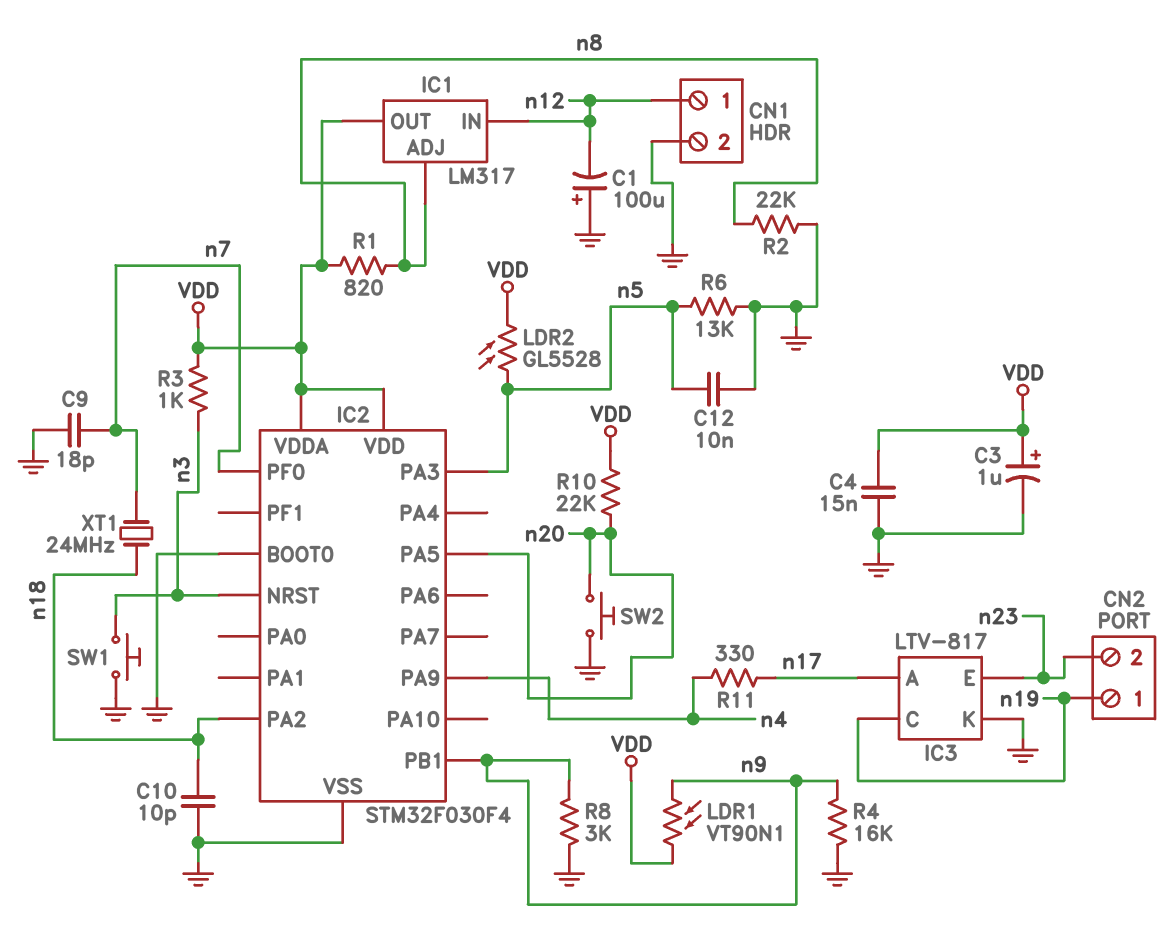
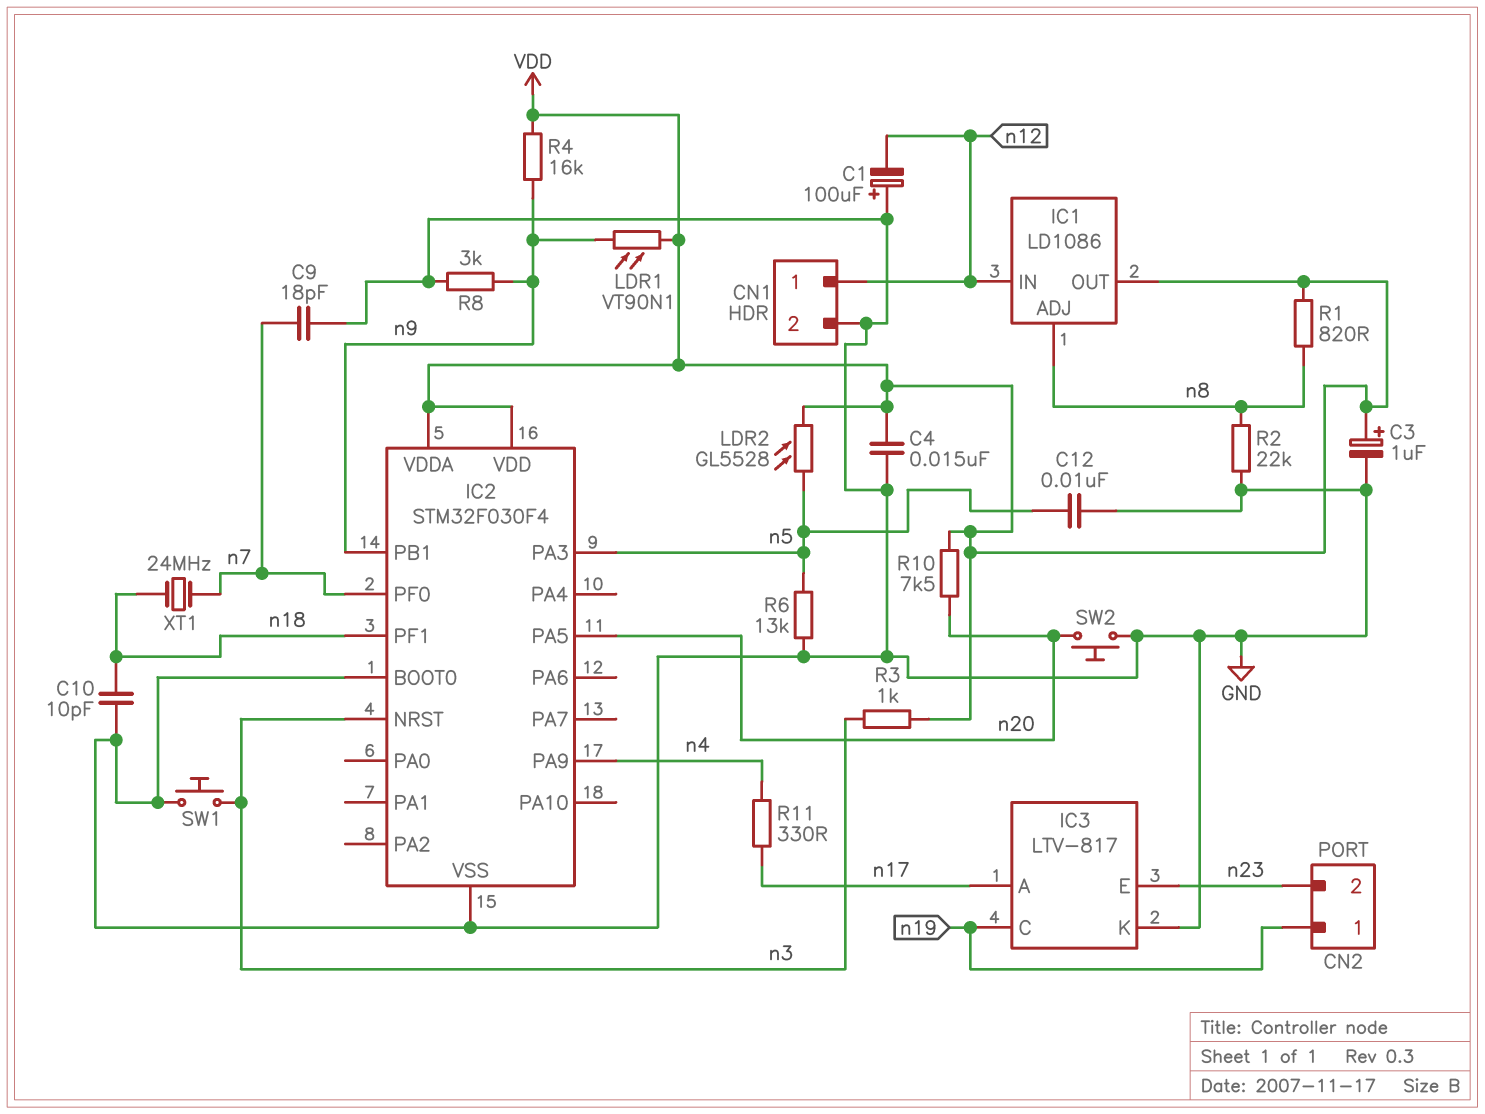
IC1: LM317 -> LD1086
IC2 pin PA2: n18 -> none
IC2 pin PF1: none -> n18
R4: 16k (GND, n9) -> 16k (VDD, n9)
R10: 22k (VDD, n20) -> 7.5k (VDD, n20)

